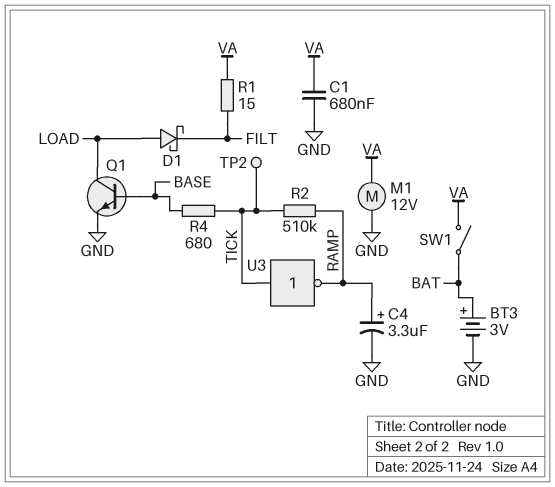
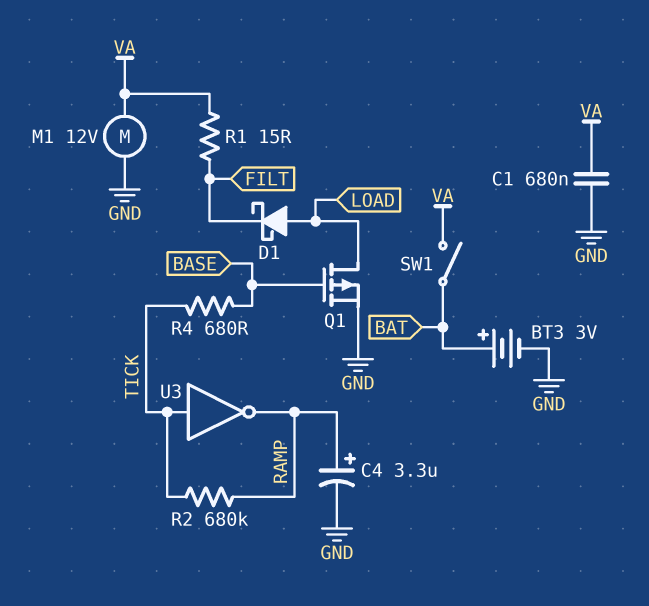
Q1: NPN (B BASE, C LOAD, E GND) -> PMOS (G BASE, D LOAD, S GND)
R2: 510k (RAMP, TICK) -> 680k (RAMP, TICK)
TP2: test point (TICK) -> none

